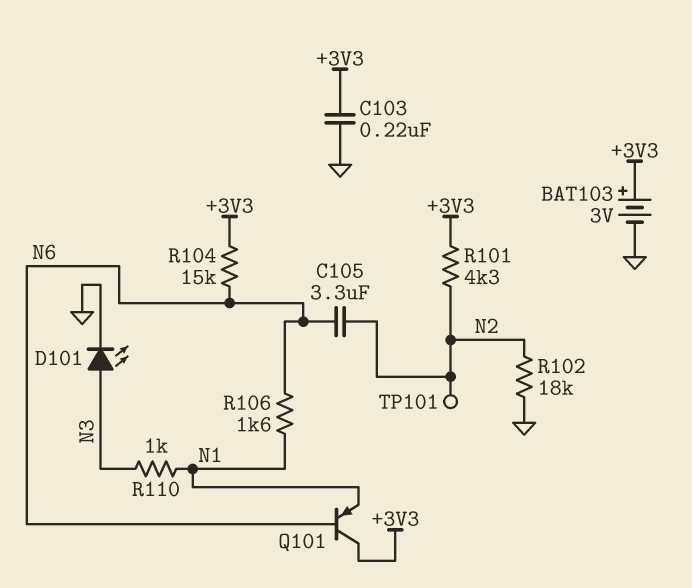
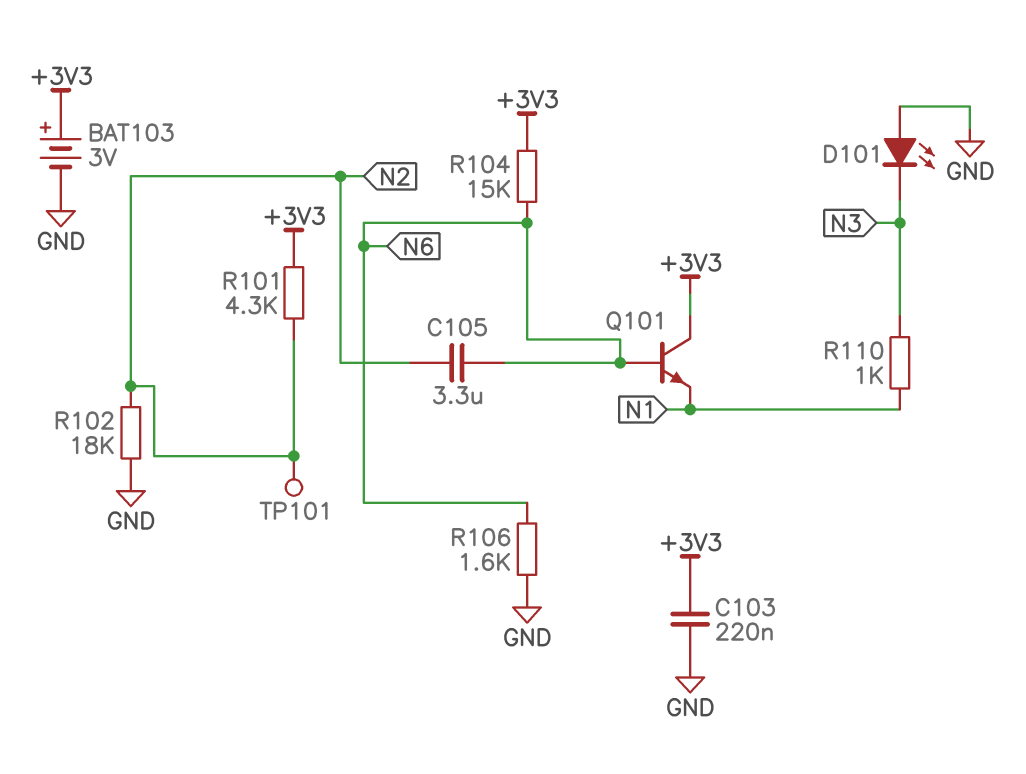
D101: LED (A N3, K GND) -> LED (A GND, K N3)
Q101: PNP (B N6, C +3V3, E N1) -> NPN (B N6, C +3V3, E N1)
R106: 1.6k (N1, N6) -> 1.6k (GND, N6)

